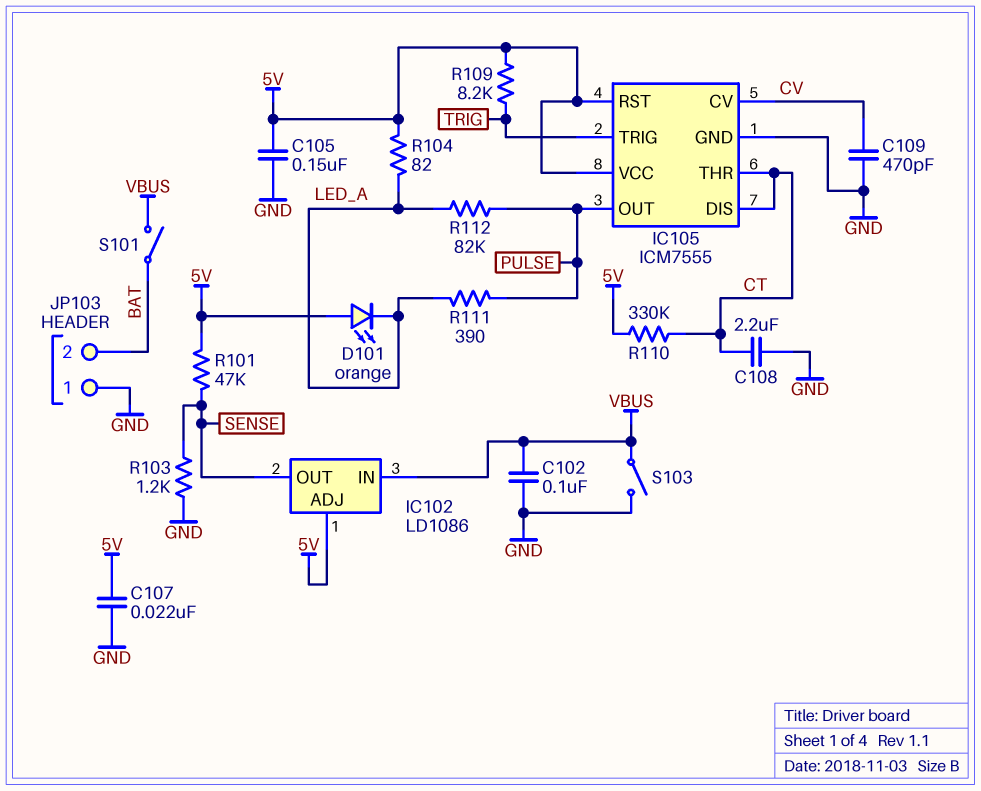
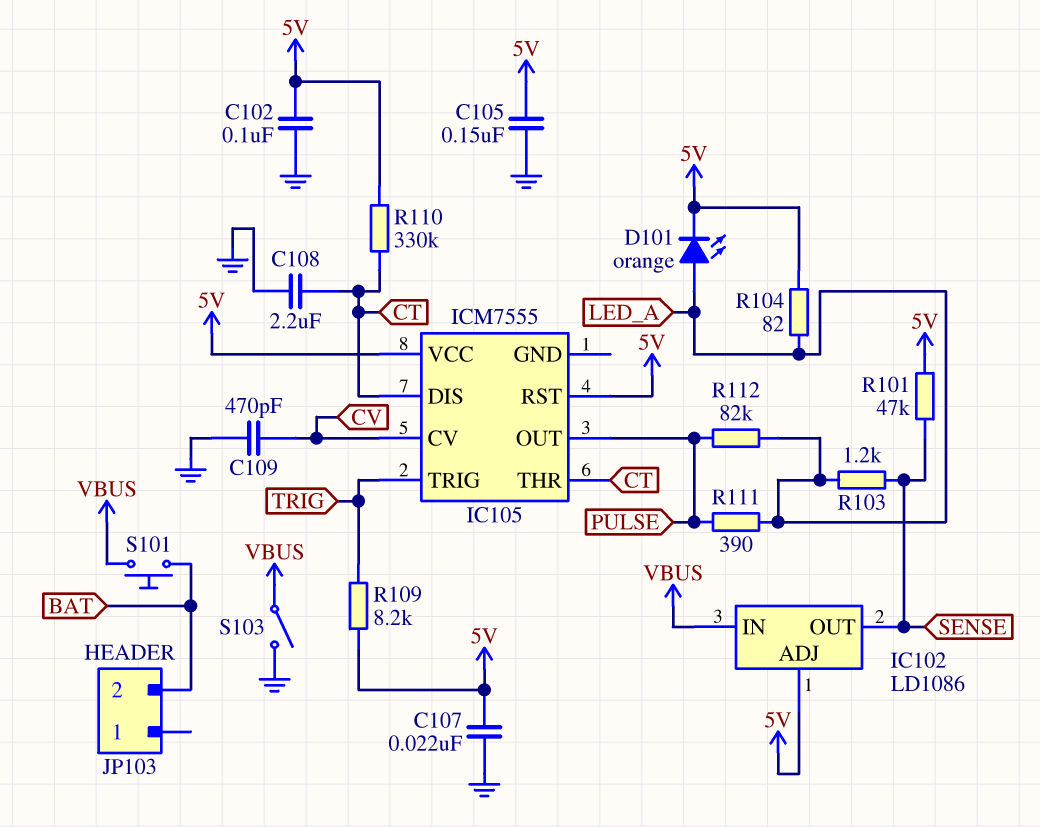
C102: 100nF (GND, VBUS) -> 100nF (5V, GND)
D101: LED orange (A 5V, K LED_A) -> LED orange (A LED_A, K 5V)
IC105 pin GND: GND -> none
JP103 pin 1: GND -> none
R103: 1.2k (GND, SENSE) -> 1.2k (LED_A, SENSE)
S101: switch (BAT, VBUS) -> button (BAT, VBUS)

